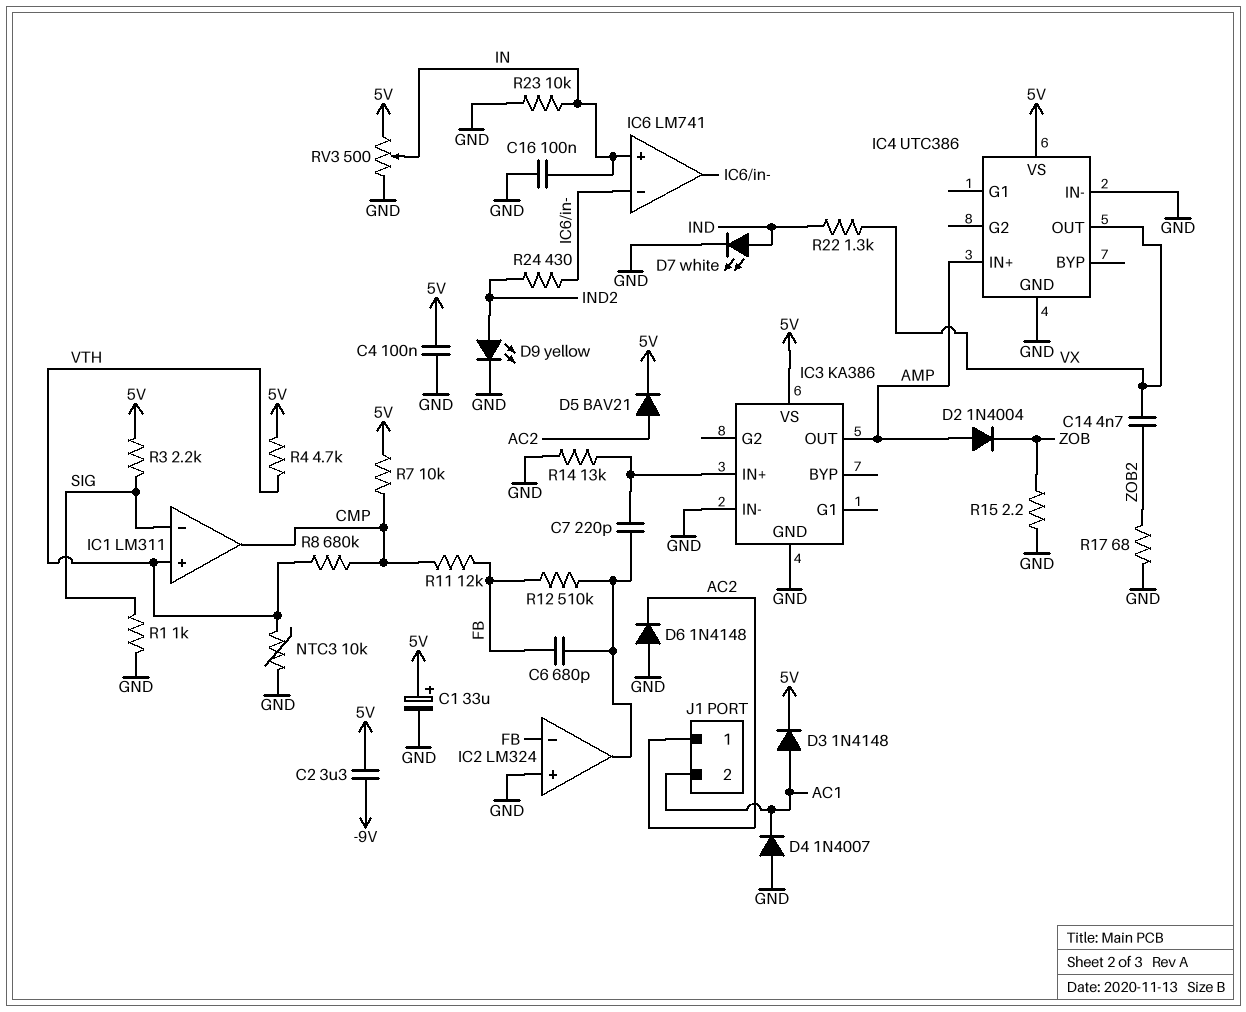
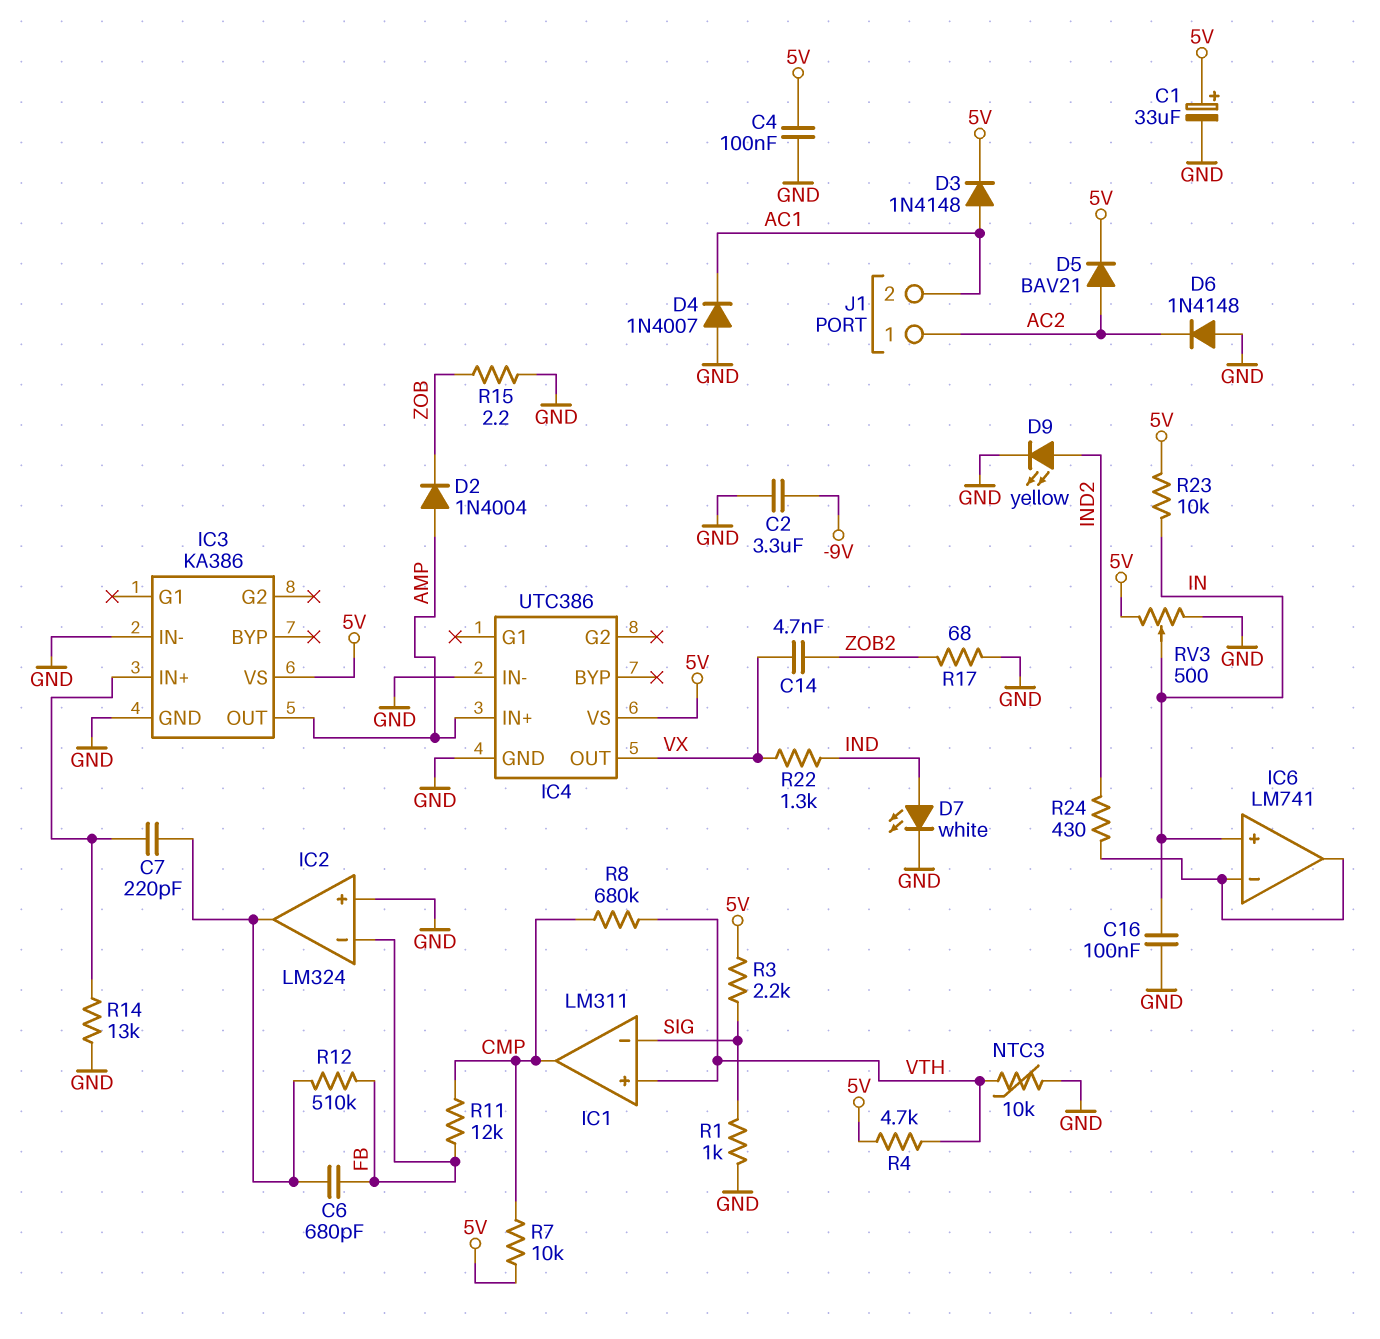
C2: 3.3uF (-9V, 5V) -> 3.3uF (-9V, GND)
R23: 10k (GND, IN) -> 10k (5V, IN)

